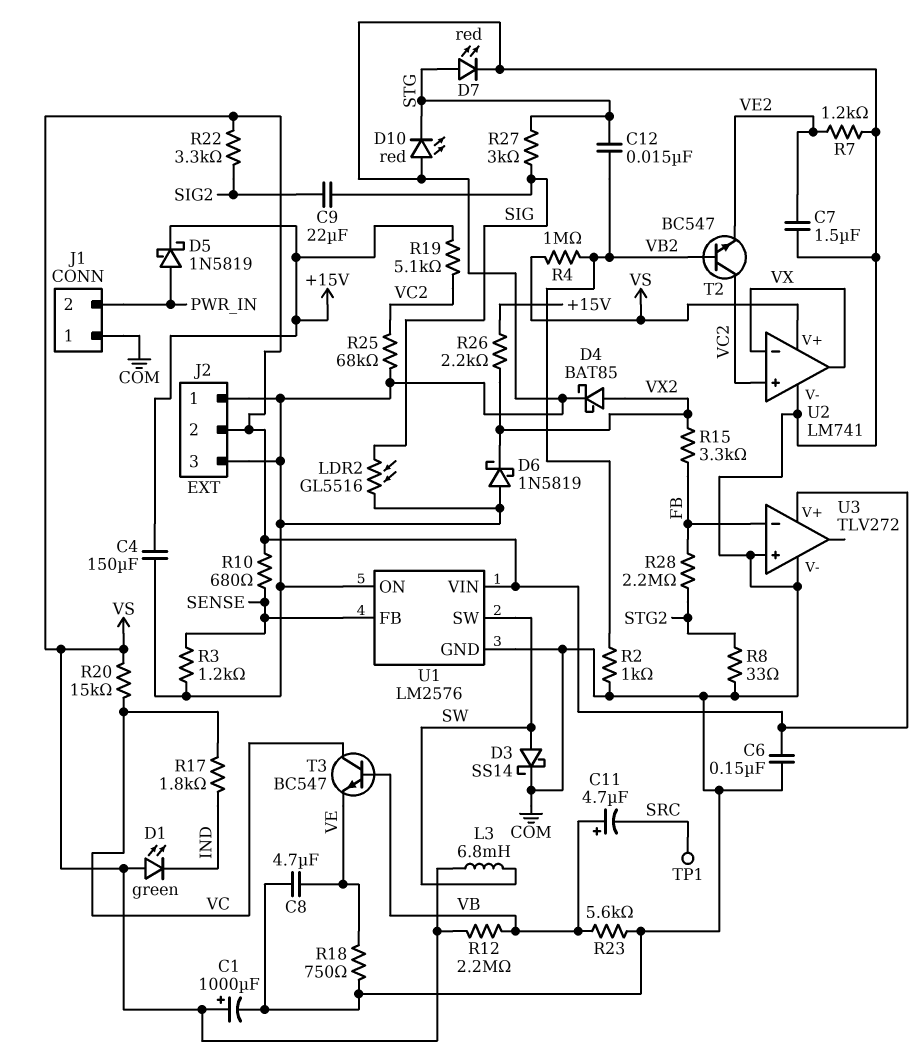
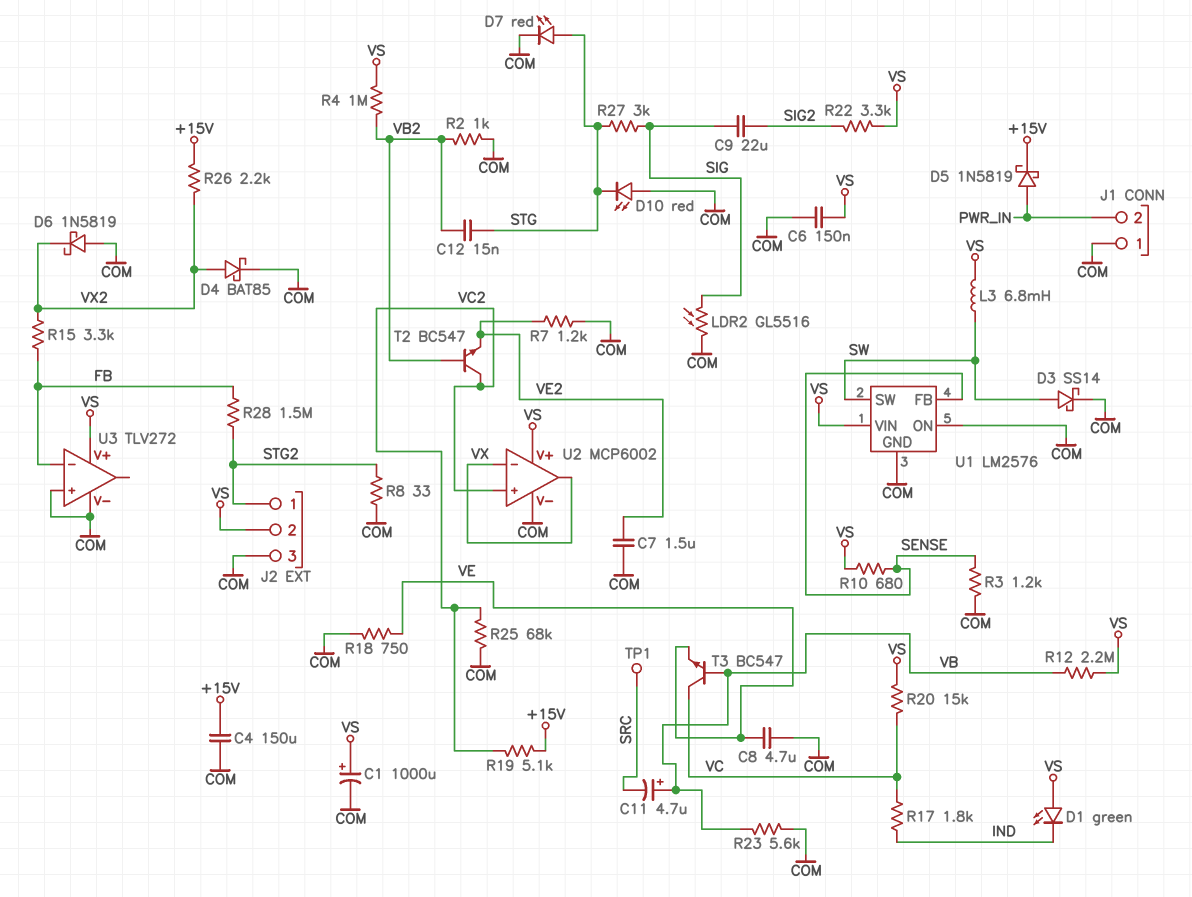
J2 pin 1: COM -> STG2
R28: 2.2M (FB, STG2) -> 1.5M (FB, STG2)
U2: LM741 -> MCP6002

